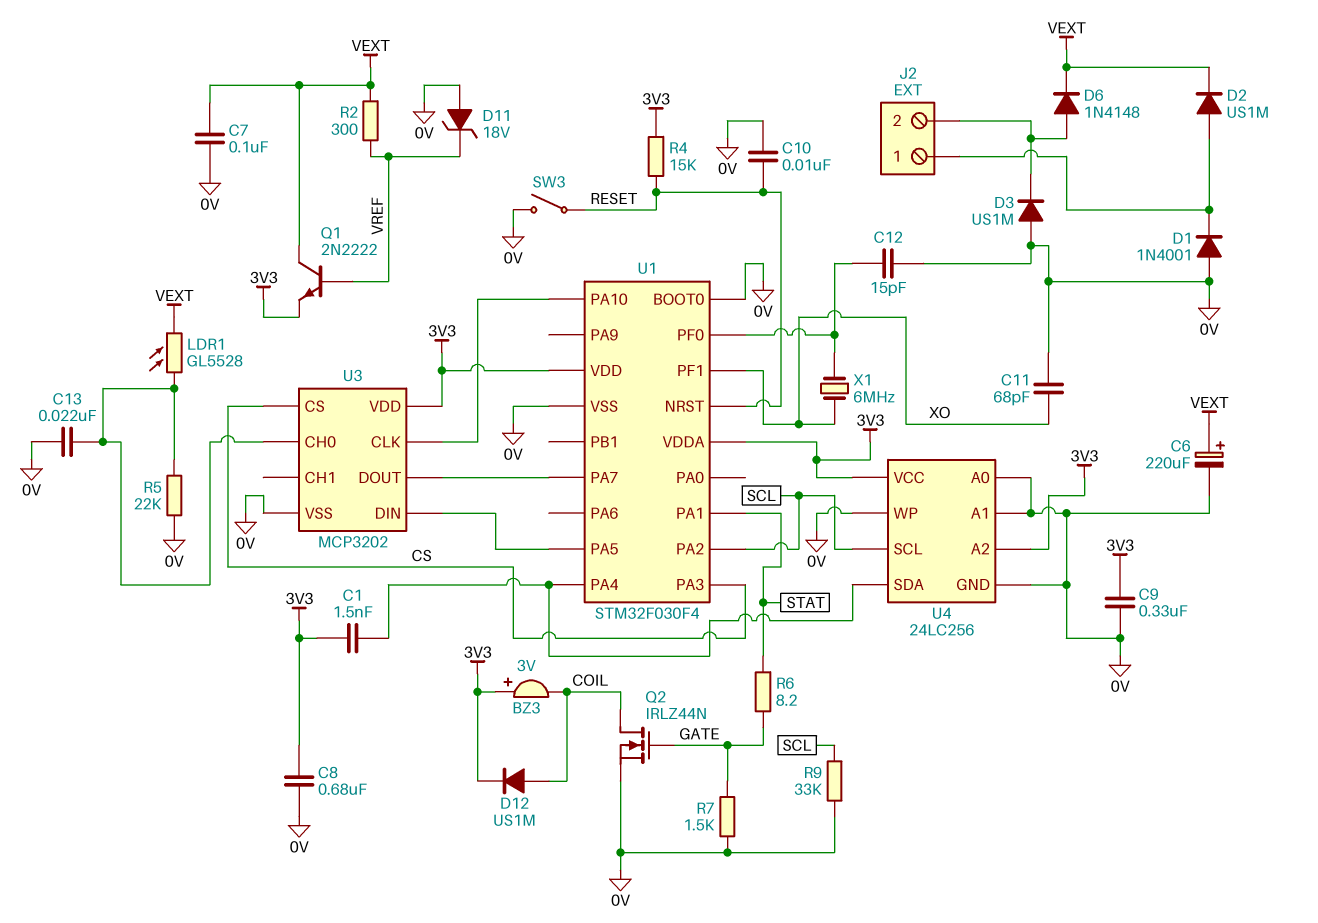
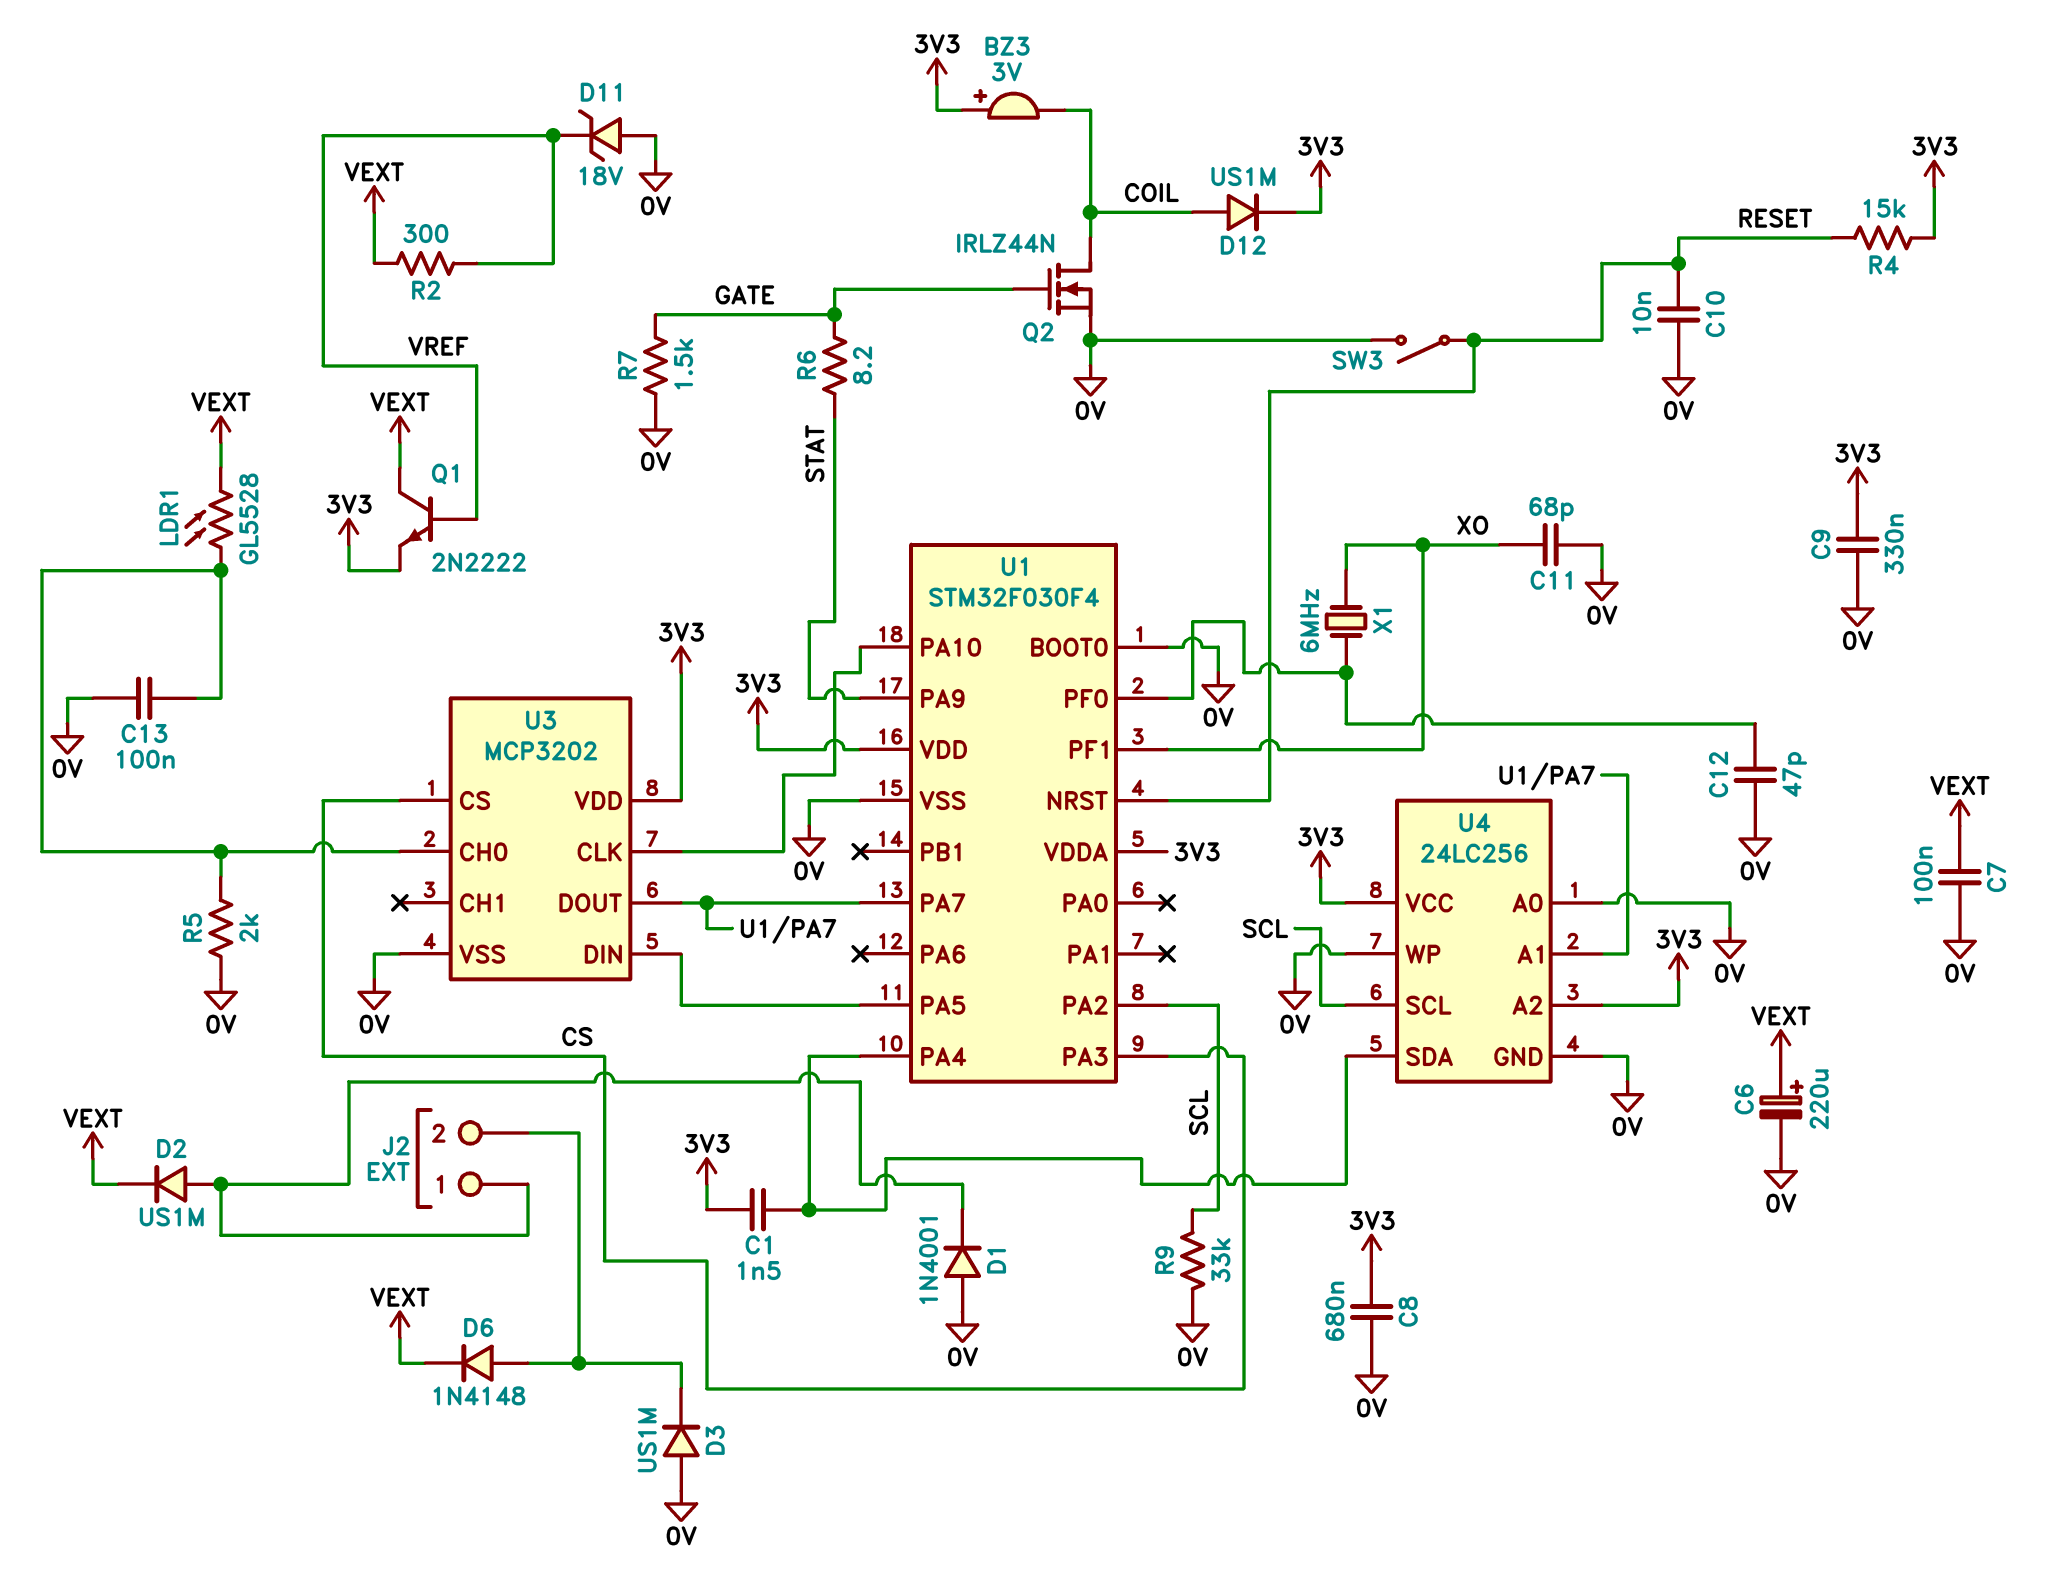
C12: 15pF (0V, U1/PF0) -> 47pF (0V, U1/PF0)
C13: 22nF (0V, U3/CH0) -> 100nF (0V, U3/CH0)
R5: 22k (0V, U3/CH0) -> 2k (0V, U3/CH0)
U1 pin PA1: STAT -> none
U1 pin PA9: none -> STAT
U4 pin A1: 0V -> U1/PA7

